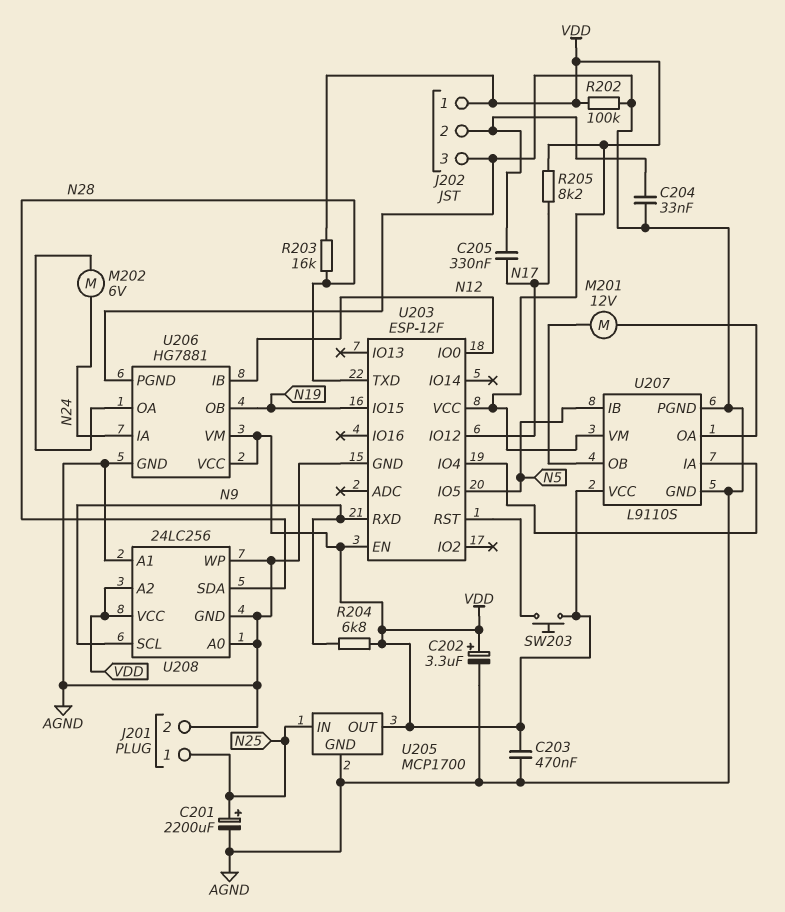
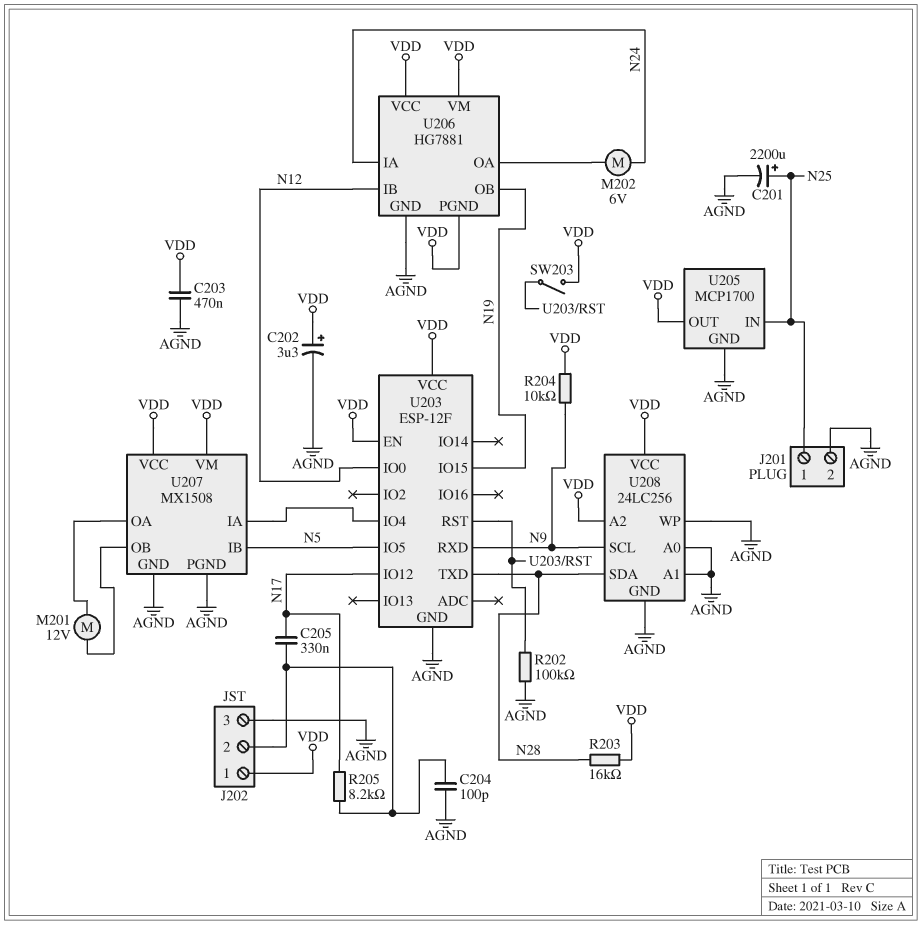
C204: 33nF (AGND, J202/2) -> 100pF (AGND, J202/2)
R202: 100k (AGND, VDD) -> 100k (AGND, U203/RST)
R204: 6.8k (N9, VDD) -> 10k (N9, VDD)
R205: 8.2k (N17, VDD) -> 8.2k (J202/2, N17)
SW203: button (U203/RST, VDD) -> switch (U203/RST, VDD)
U206 pin PGND: AGND -> VDD
U207: L9110S -> MX1508

